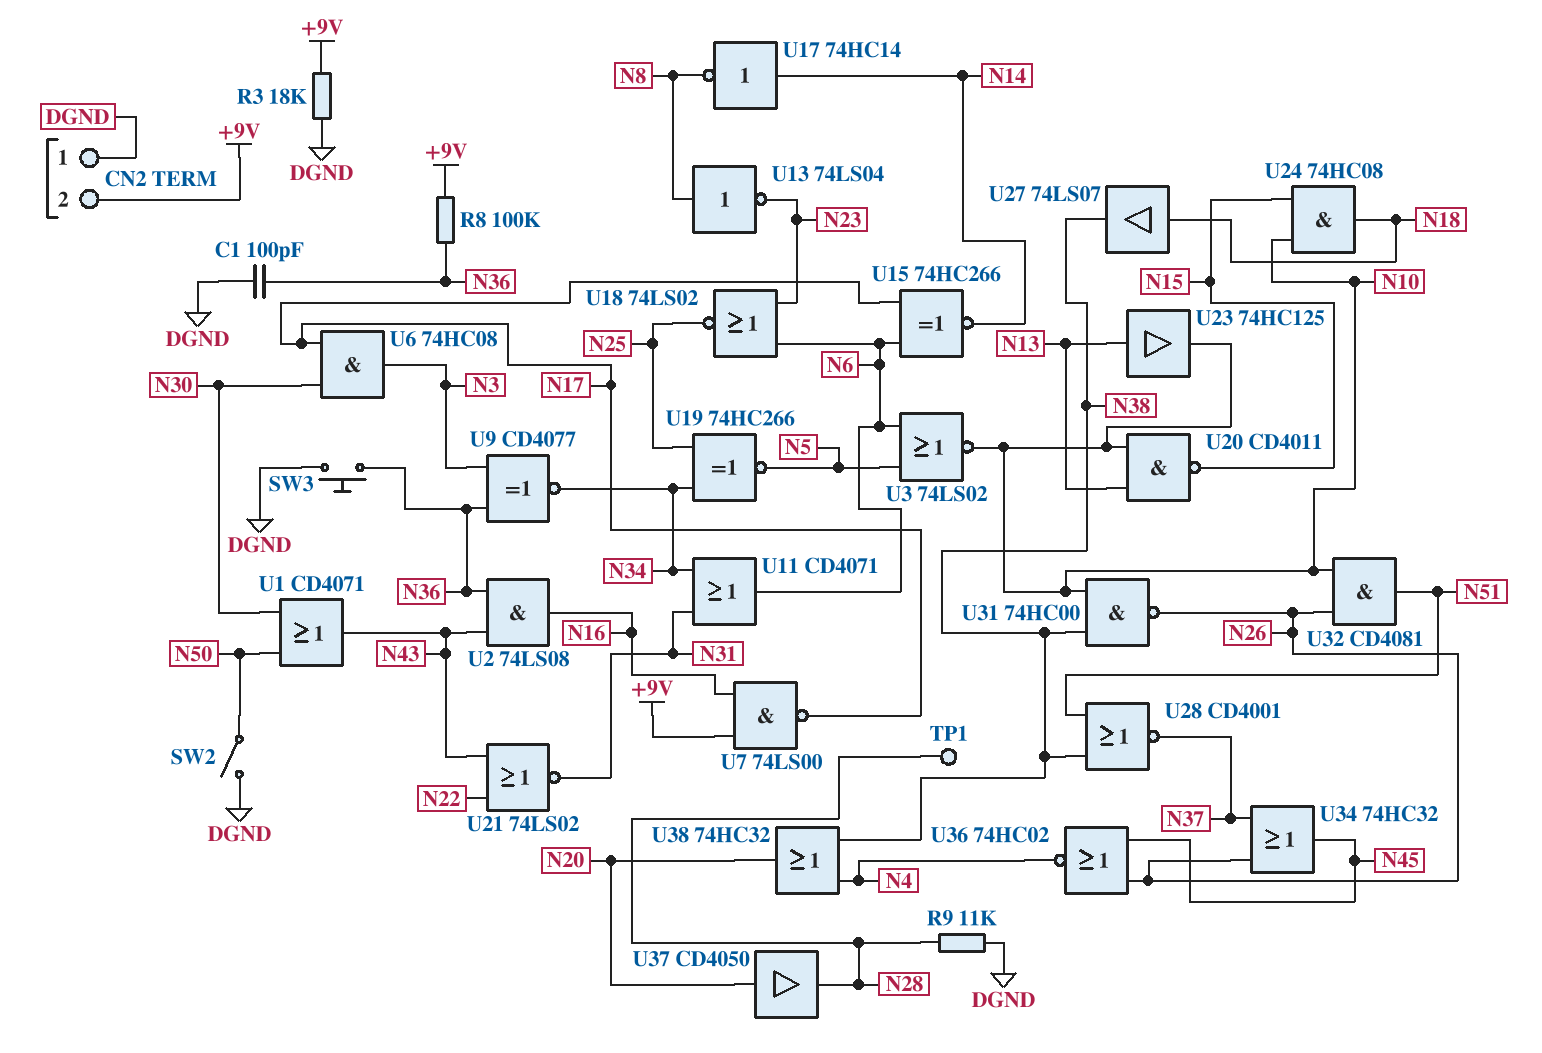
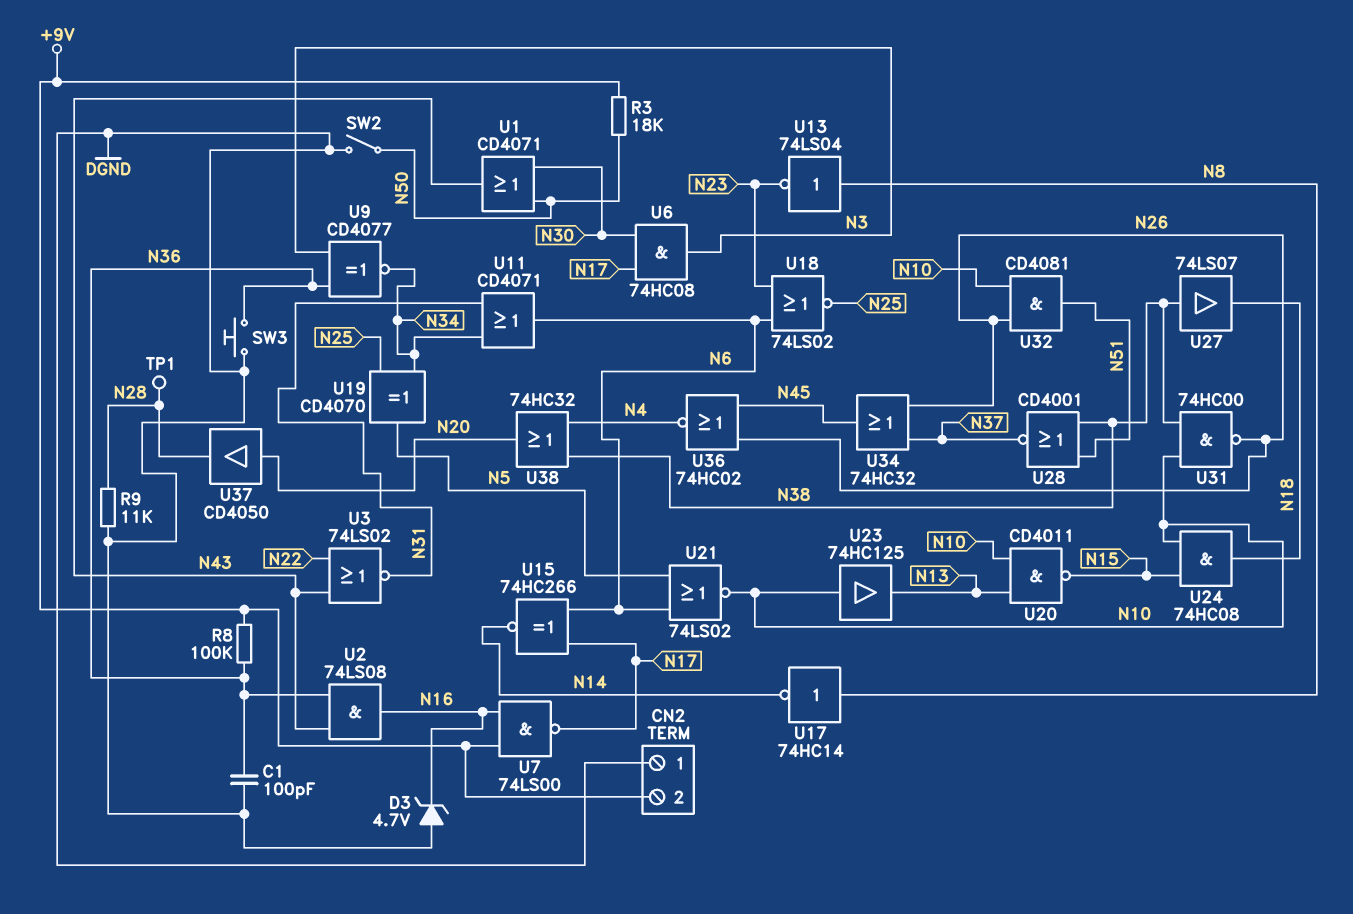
D3: none -> zener 4.7V (A DGND, K N16)
R3: 18k (+9V, DGND) -> 18k (+9V, N50)
U3: NOR 74LS02 (in N5, in N6, out N10) -> NOR 74LS02 (in N22, in N43, out N31)
U17: NOT 74HC14 (in N14, out N8) -> NOT 74HC14 (in N8, out N14)
U19: XNOR 74HC266 (in N25, in N34, out N5) -> XOR CD4070 (in N25, in N34, out N5)
U21: NOR 74LS02 (in N22, in N43, out N31) -> NOR 74LS02 (in N5, in N6, out N10)
U23: buffer 74HC125 (in N13, out N10) -> buffer 74HC125 (in N10, out N13)
U27: buffer 74LS07 (in N18, out N38) -> buffer 74LS07 (in N38, out N18)

